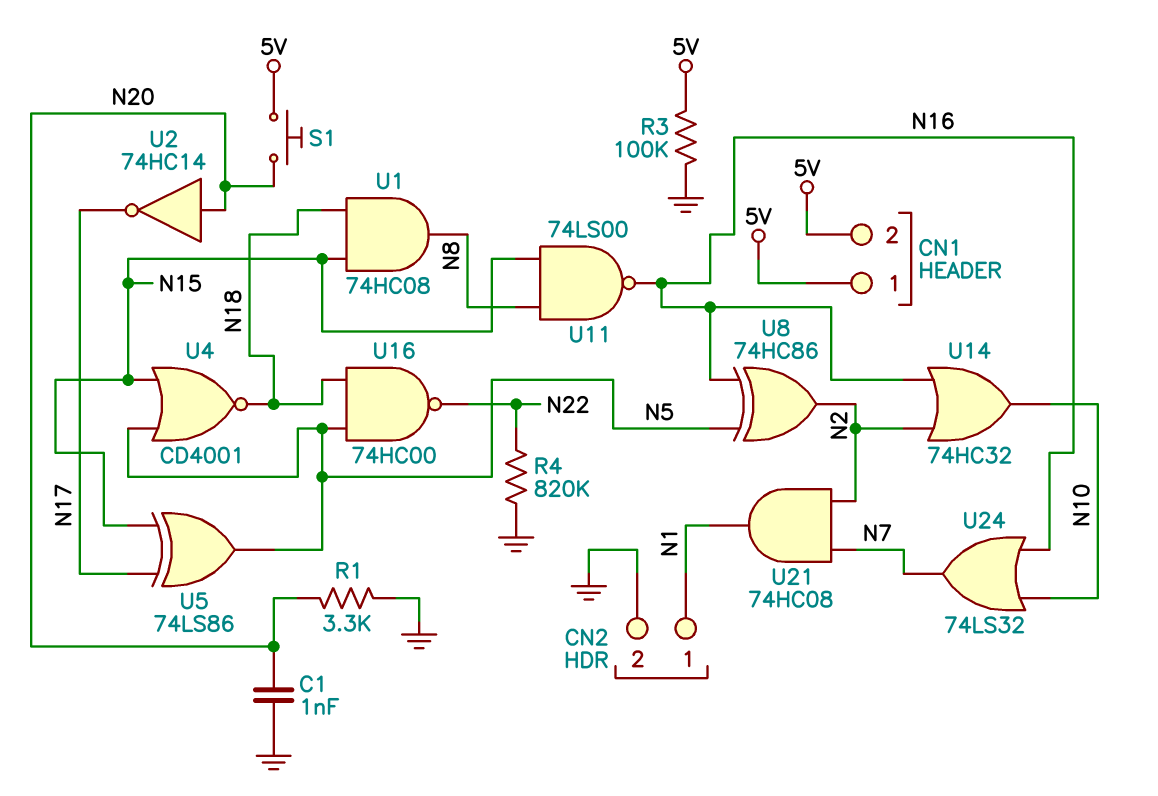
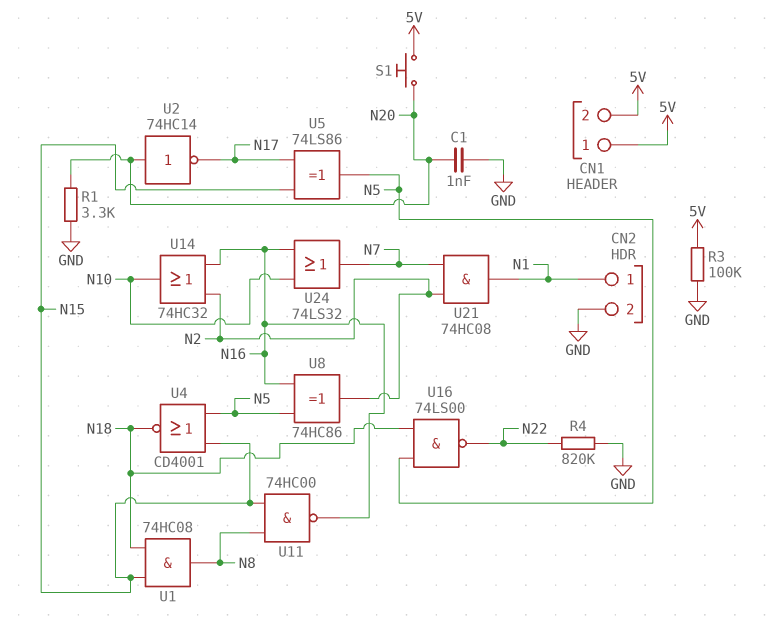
U11: NAND 74LS00 (in N8, in N15, out N16) -> NAND 74HC00 (in N8, in N15, out N16)
U16: NAND 74HC00 (in N5, in N18, out N22) -> NAND 74LS00 (in N5, in N18, out N22)

